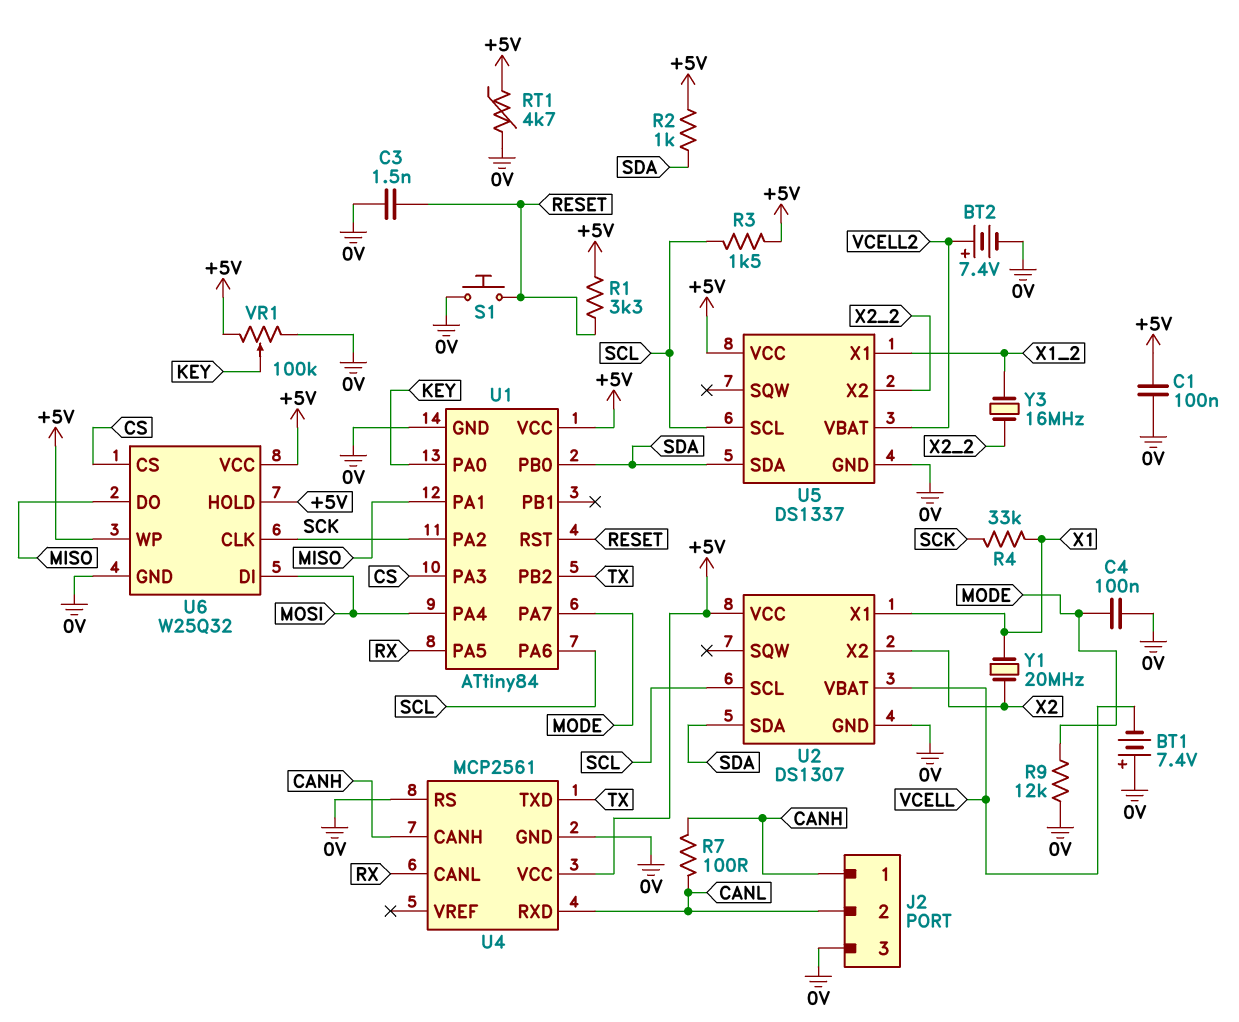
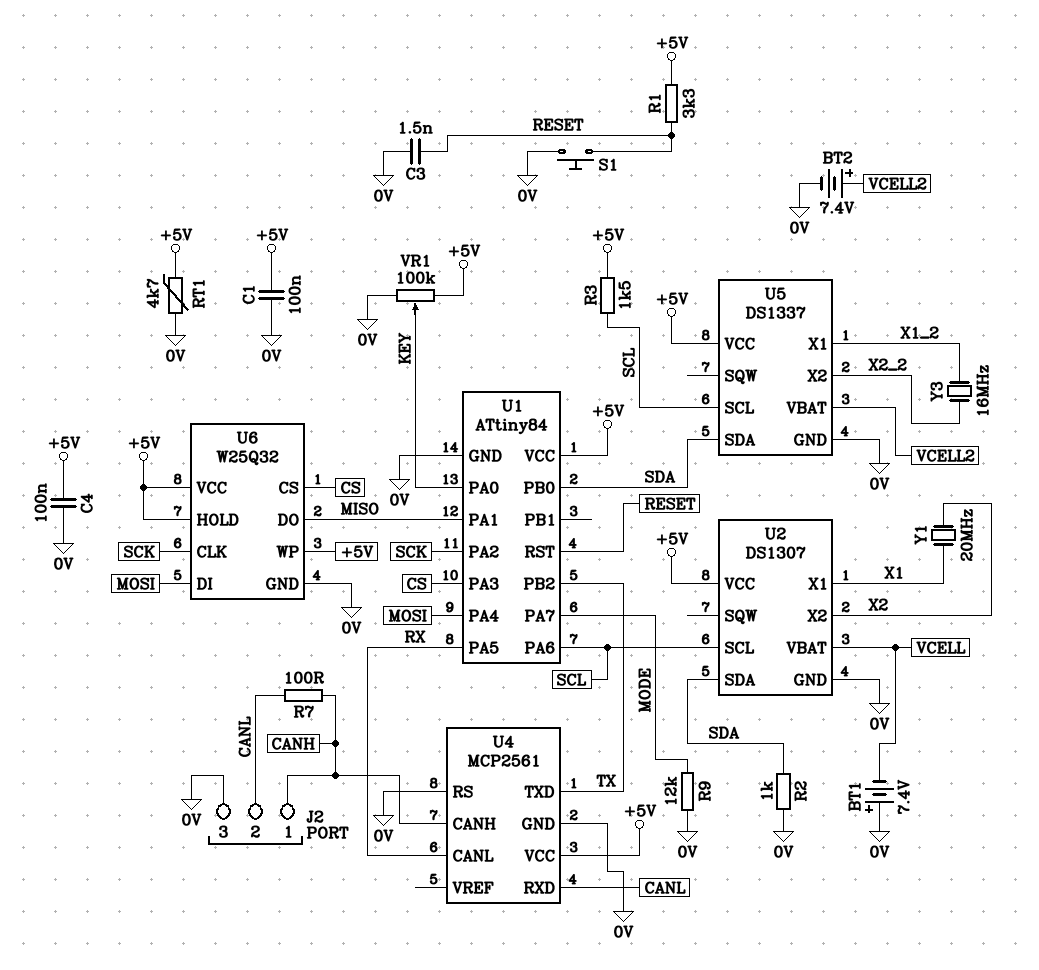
C4: 100nF (0V, MODE) -> 100nF (+5V, 0V)
R2: 1k (+5V, SDA) -> 1k (0V, SDA)
R4: 33k (SCK, X1) -> none

